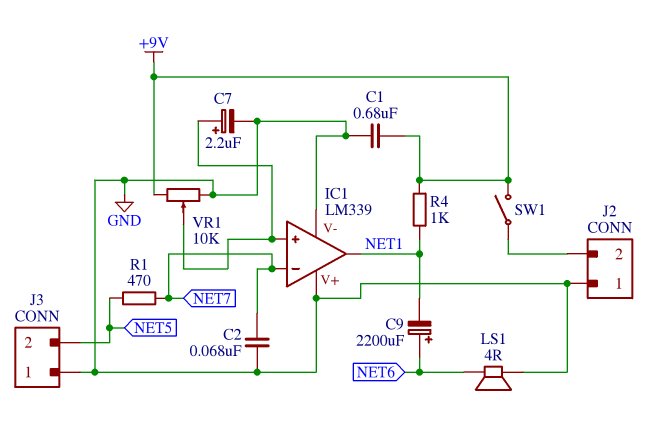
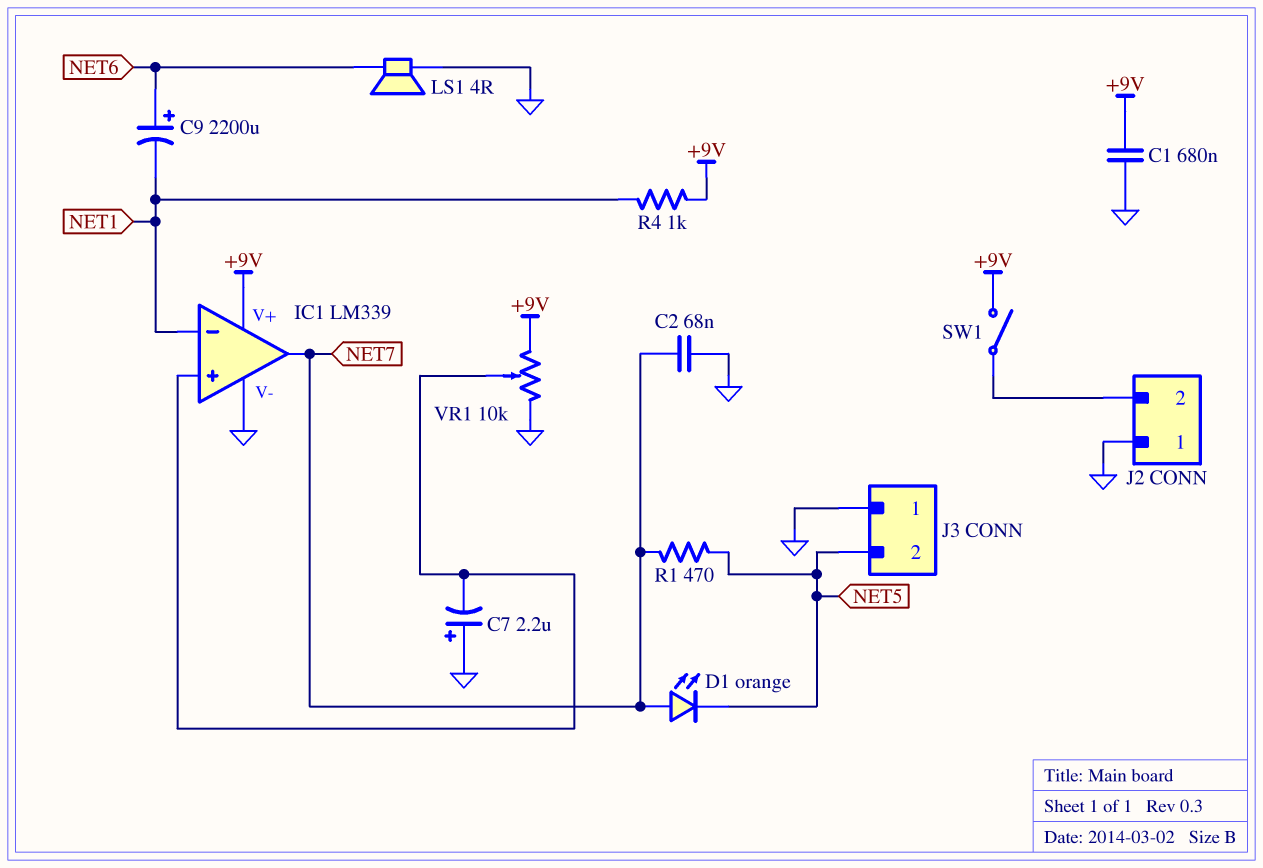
C7: 2.2uF (plus IC1/in+, minus GND) -> 2.2uF (plus GND, minus IC1/in+)
D1: none -> LED orange (A NET7, K NET5)
IC1 pin V+: GND -> +9V
IC1 pin in-: NET7 -> NET1
IC1 pin out: NET1 -> NET7

